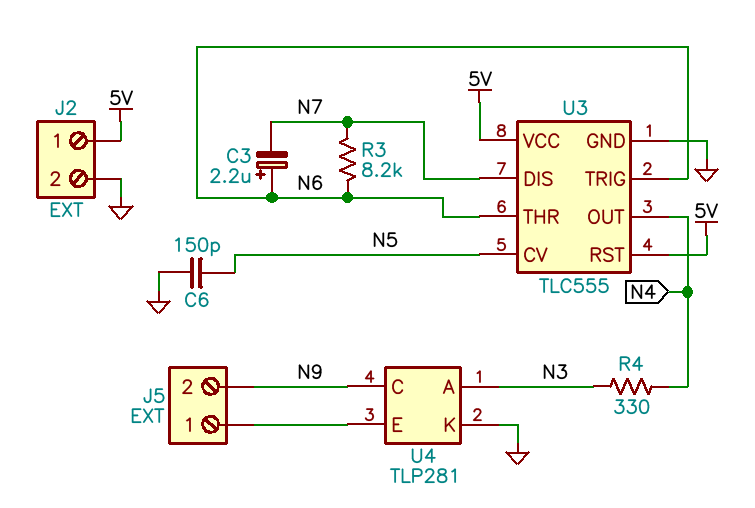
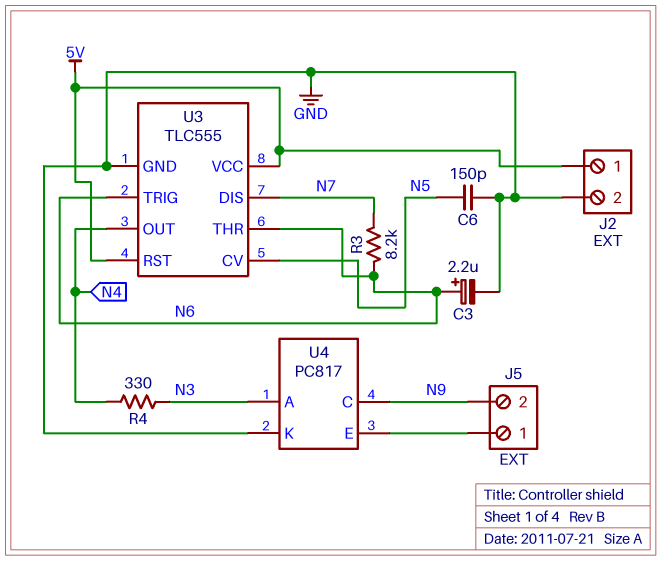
C3: 2.2uF (plus N6, minus N7) -> 2.2uF (plus N6, minus GND)
U4: TLP281 -> PC817

